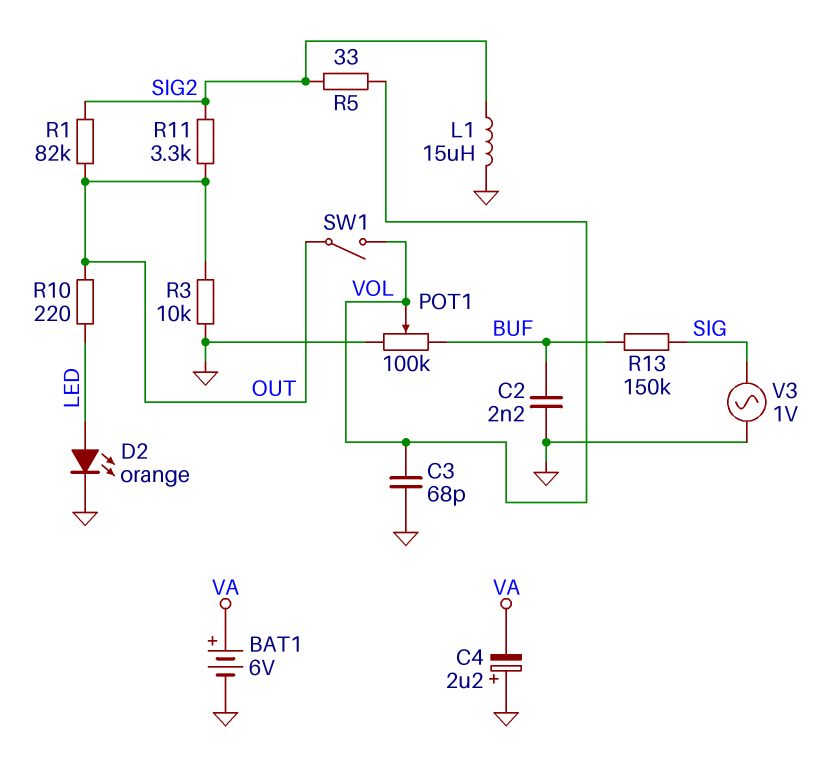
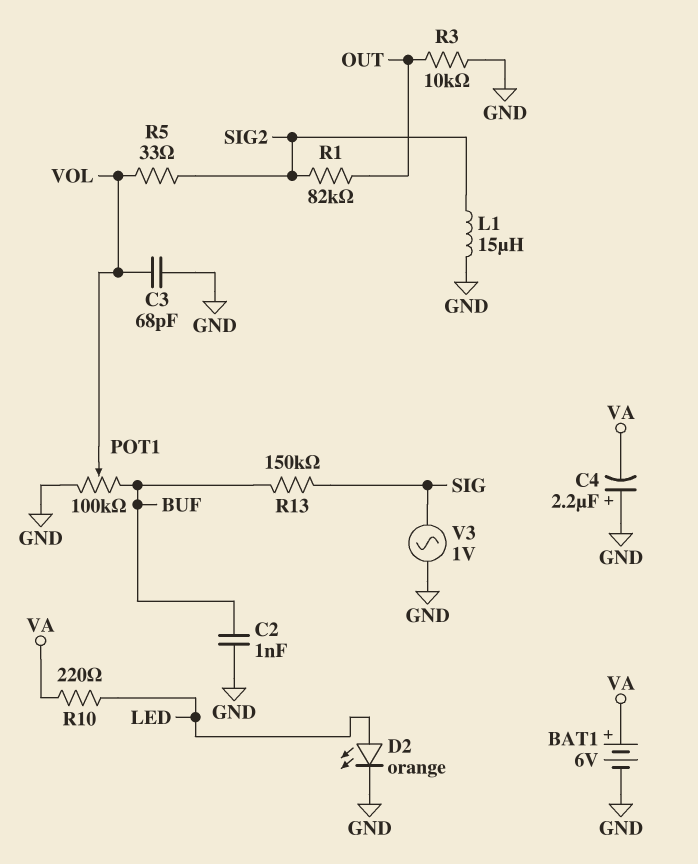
C2: 2.2nF (BUF, GND) -> 1nF (BUF, GND)
R10: 220 (LED, OUT) -> 220 (LED, VA)
R11: 3.3k (OUT, SIG2) -> none
SW1: switch (OUT, VOL) -> none

